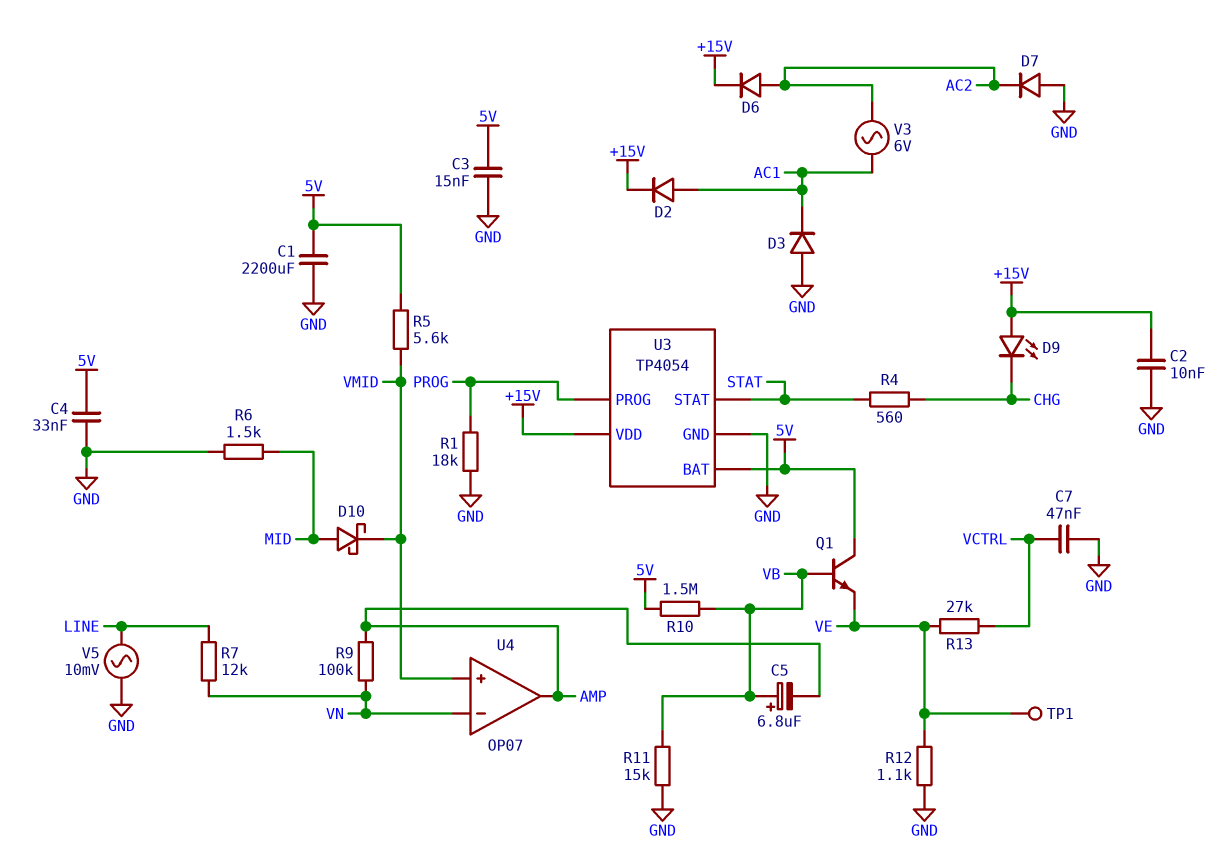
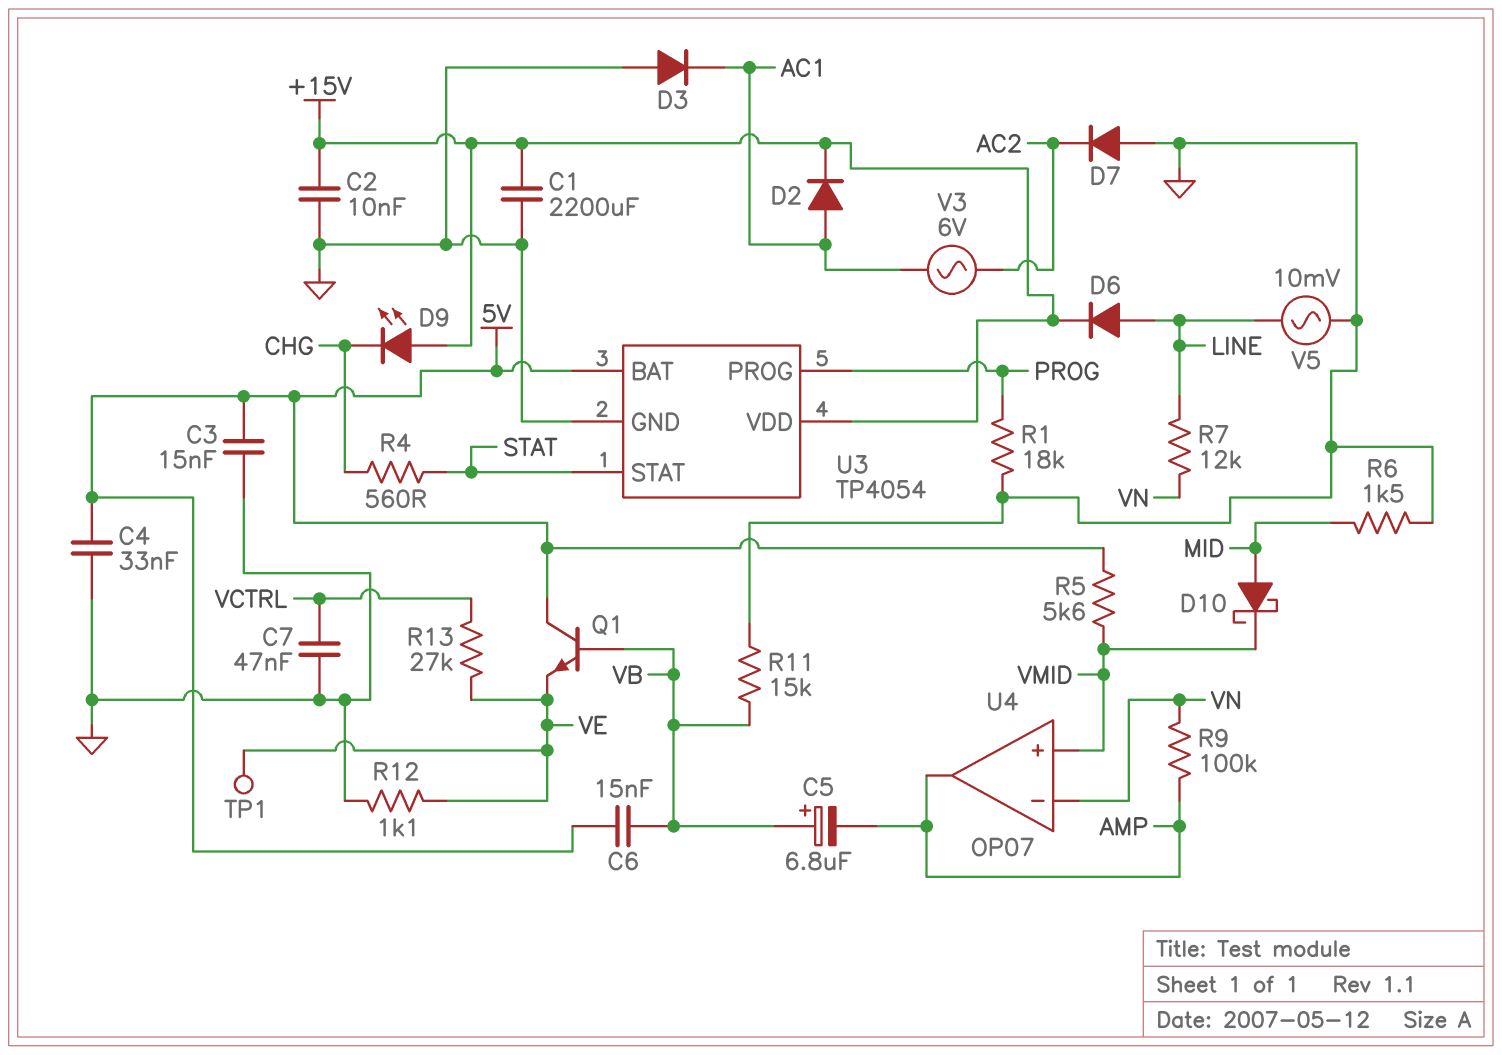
C1: 2200uF (5V, GND) -> 2200uF (+15V, GND)
C6: none -> 15nF (5V, VB)
D6: diode (A AC2, K +15V) -> diode (A LINE, K +15V)
R10: 1.5M (5V, VB) -> none

